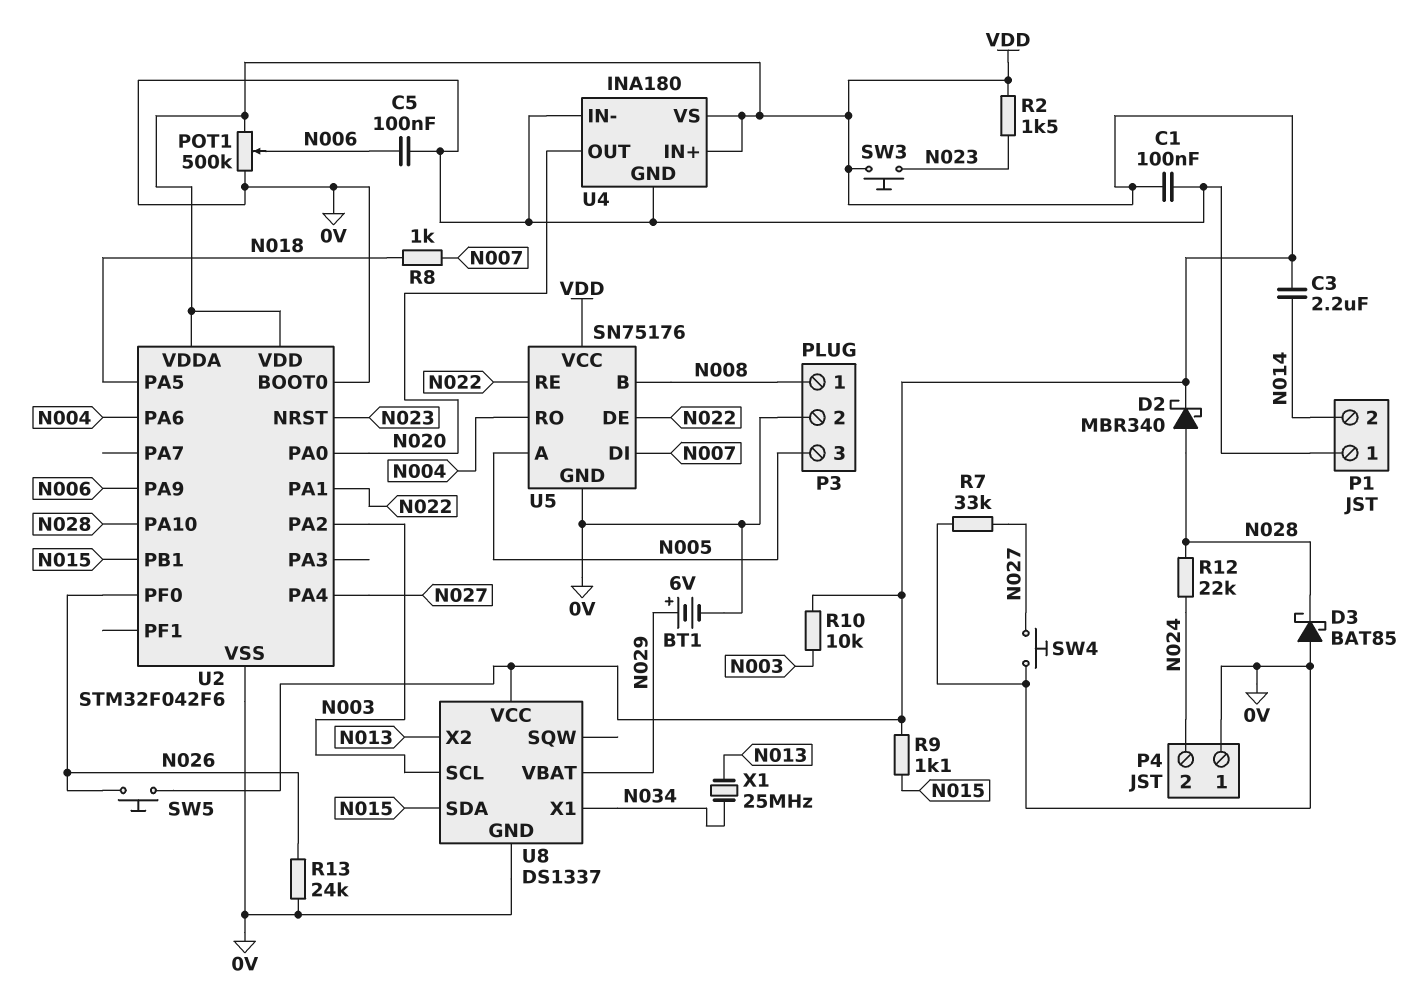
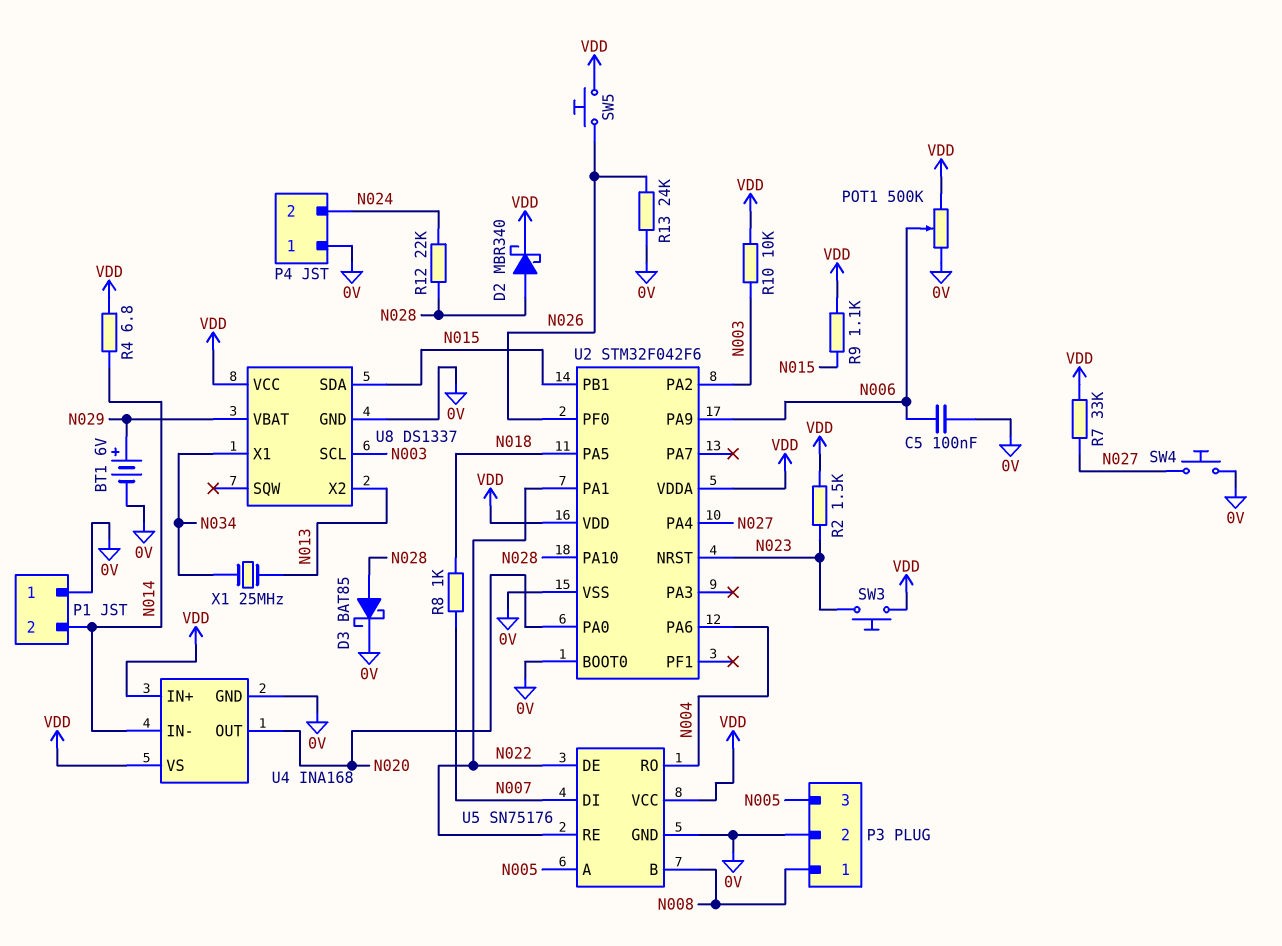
C1: 100nF (0V, VDD) -> none
C3: 2.2uF (N014, VDD) -> none
D3: schottky BAT85 (A 0V, K N028) -> schottky BAT85 (A N028, K 0V)
R4: none -> 6.8 (N014, VDD)
R7: 33k (0V, N027) -> 33k (N027, VDD)
U4: INA180 -> INA168
U4 pin IN-: 0V -> N014

